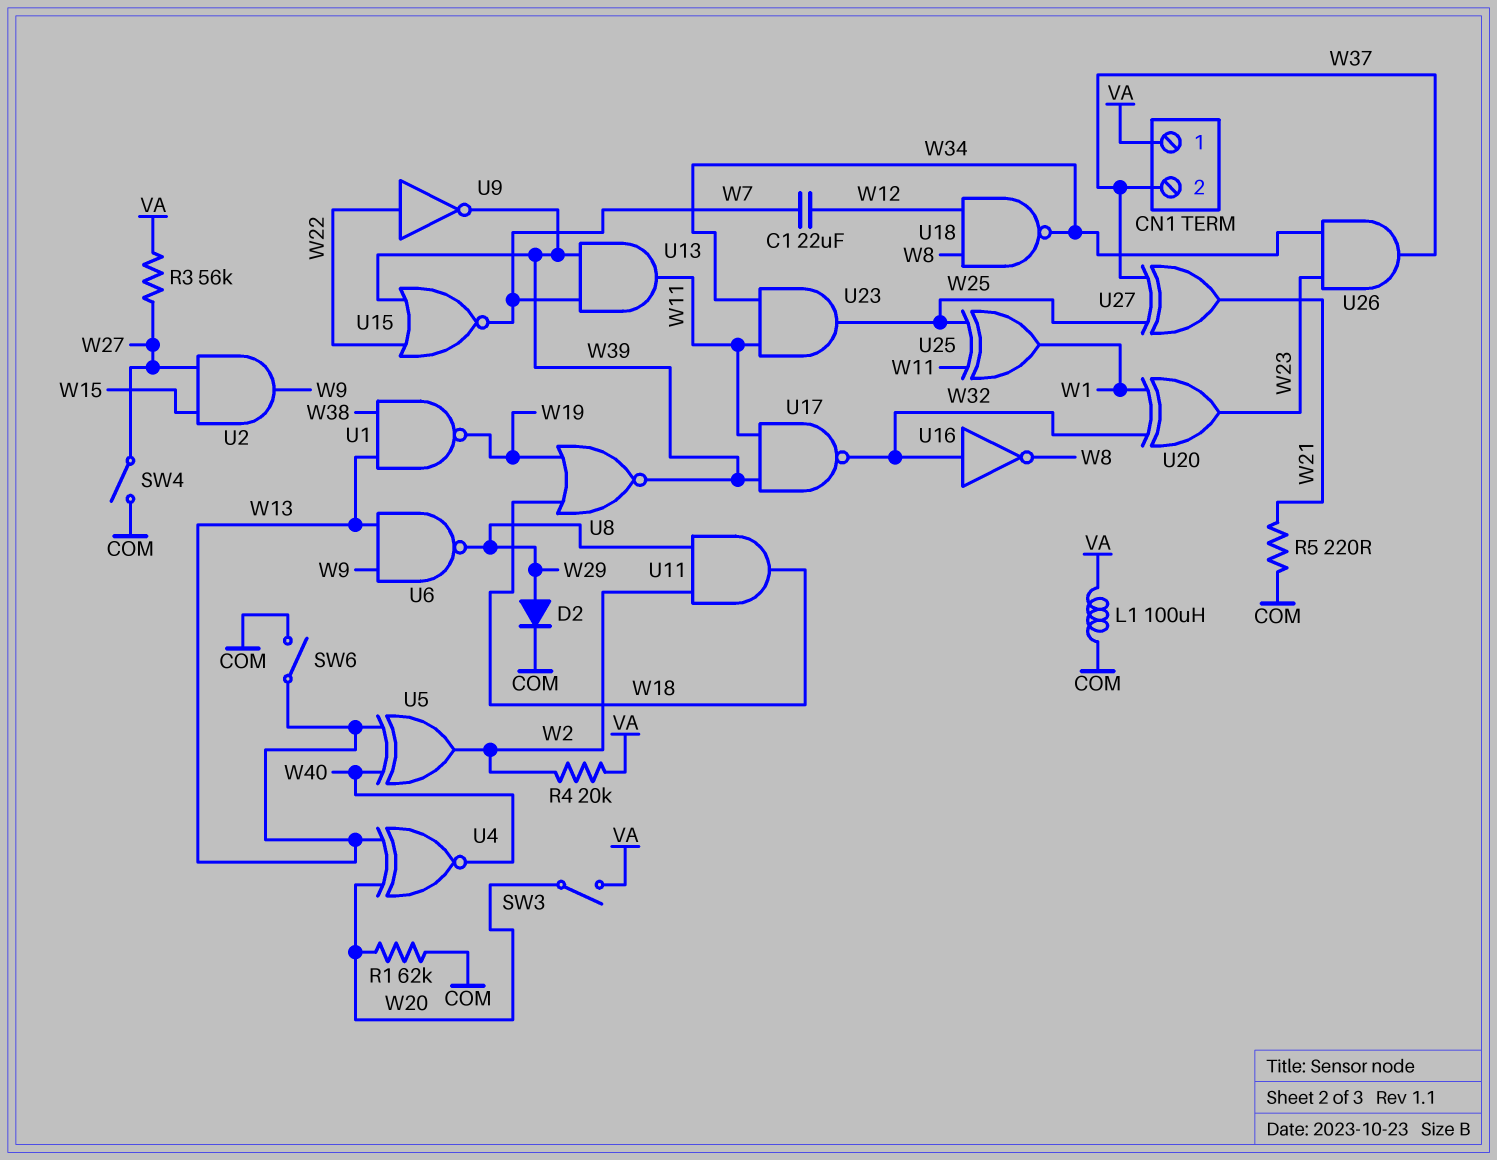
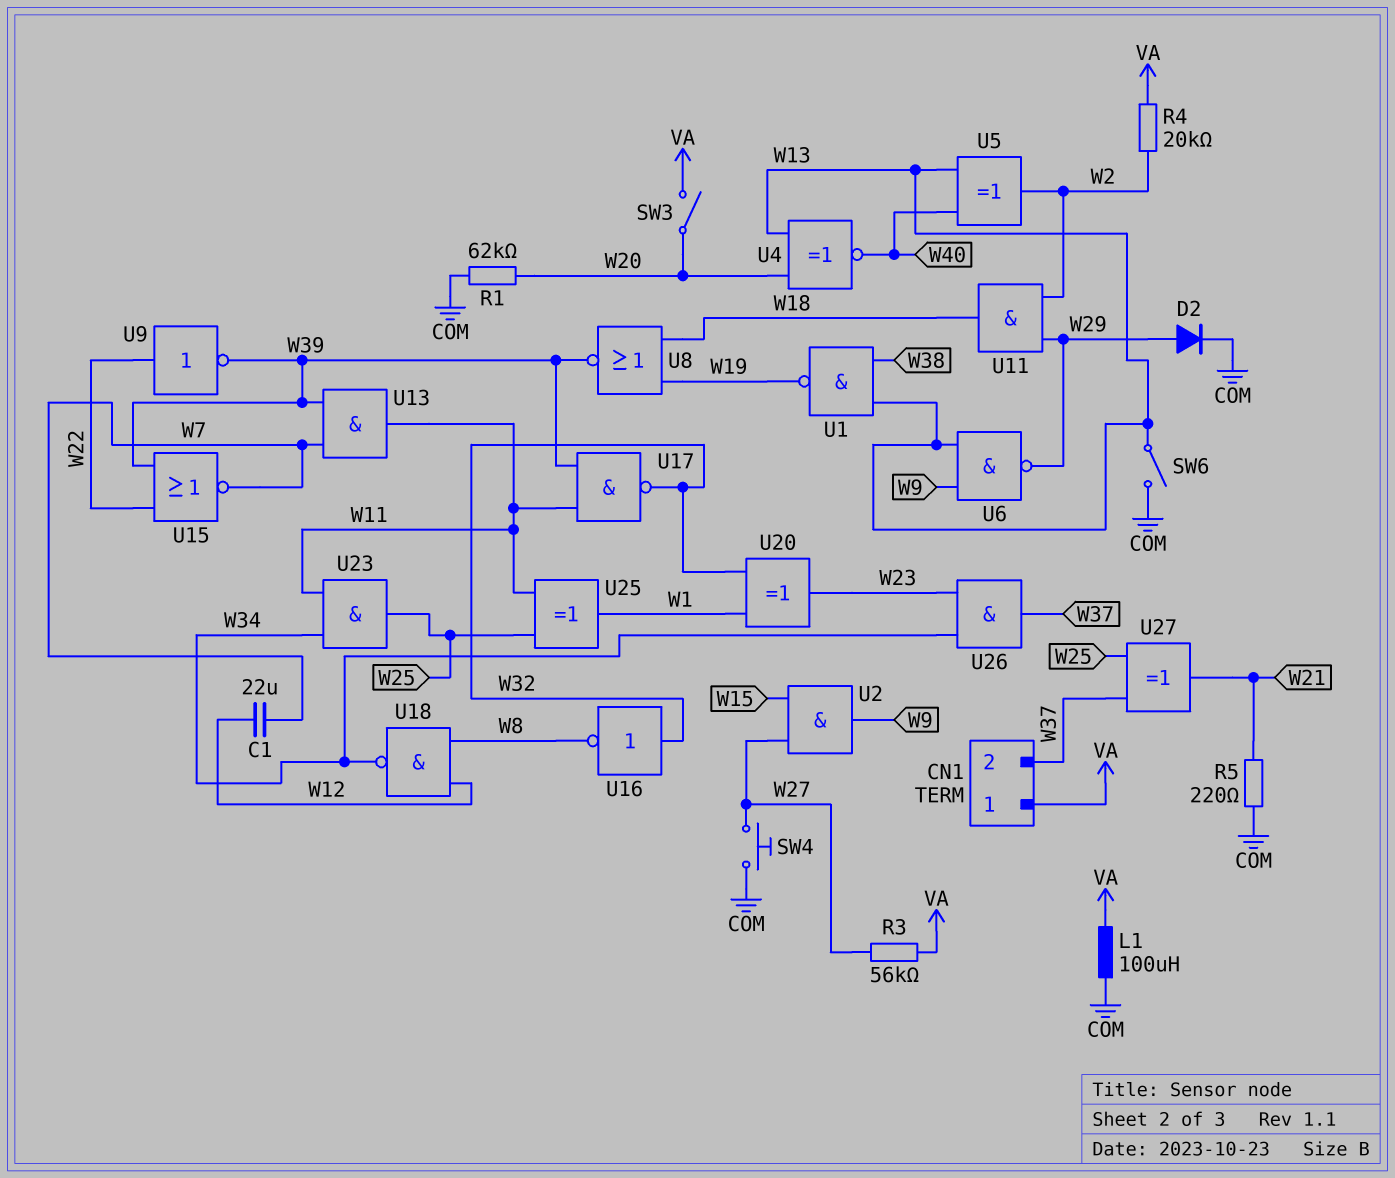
SW4: switch (COM, W27) -> button (COM, W27)

